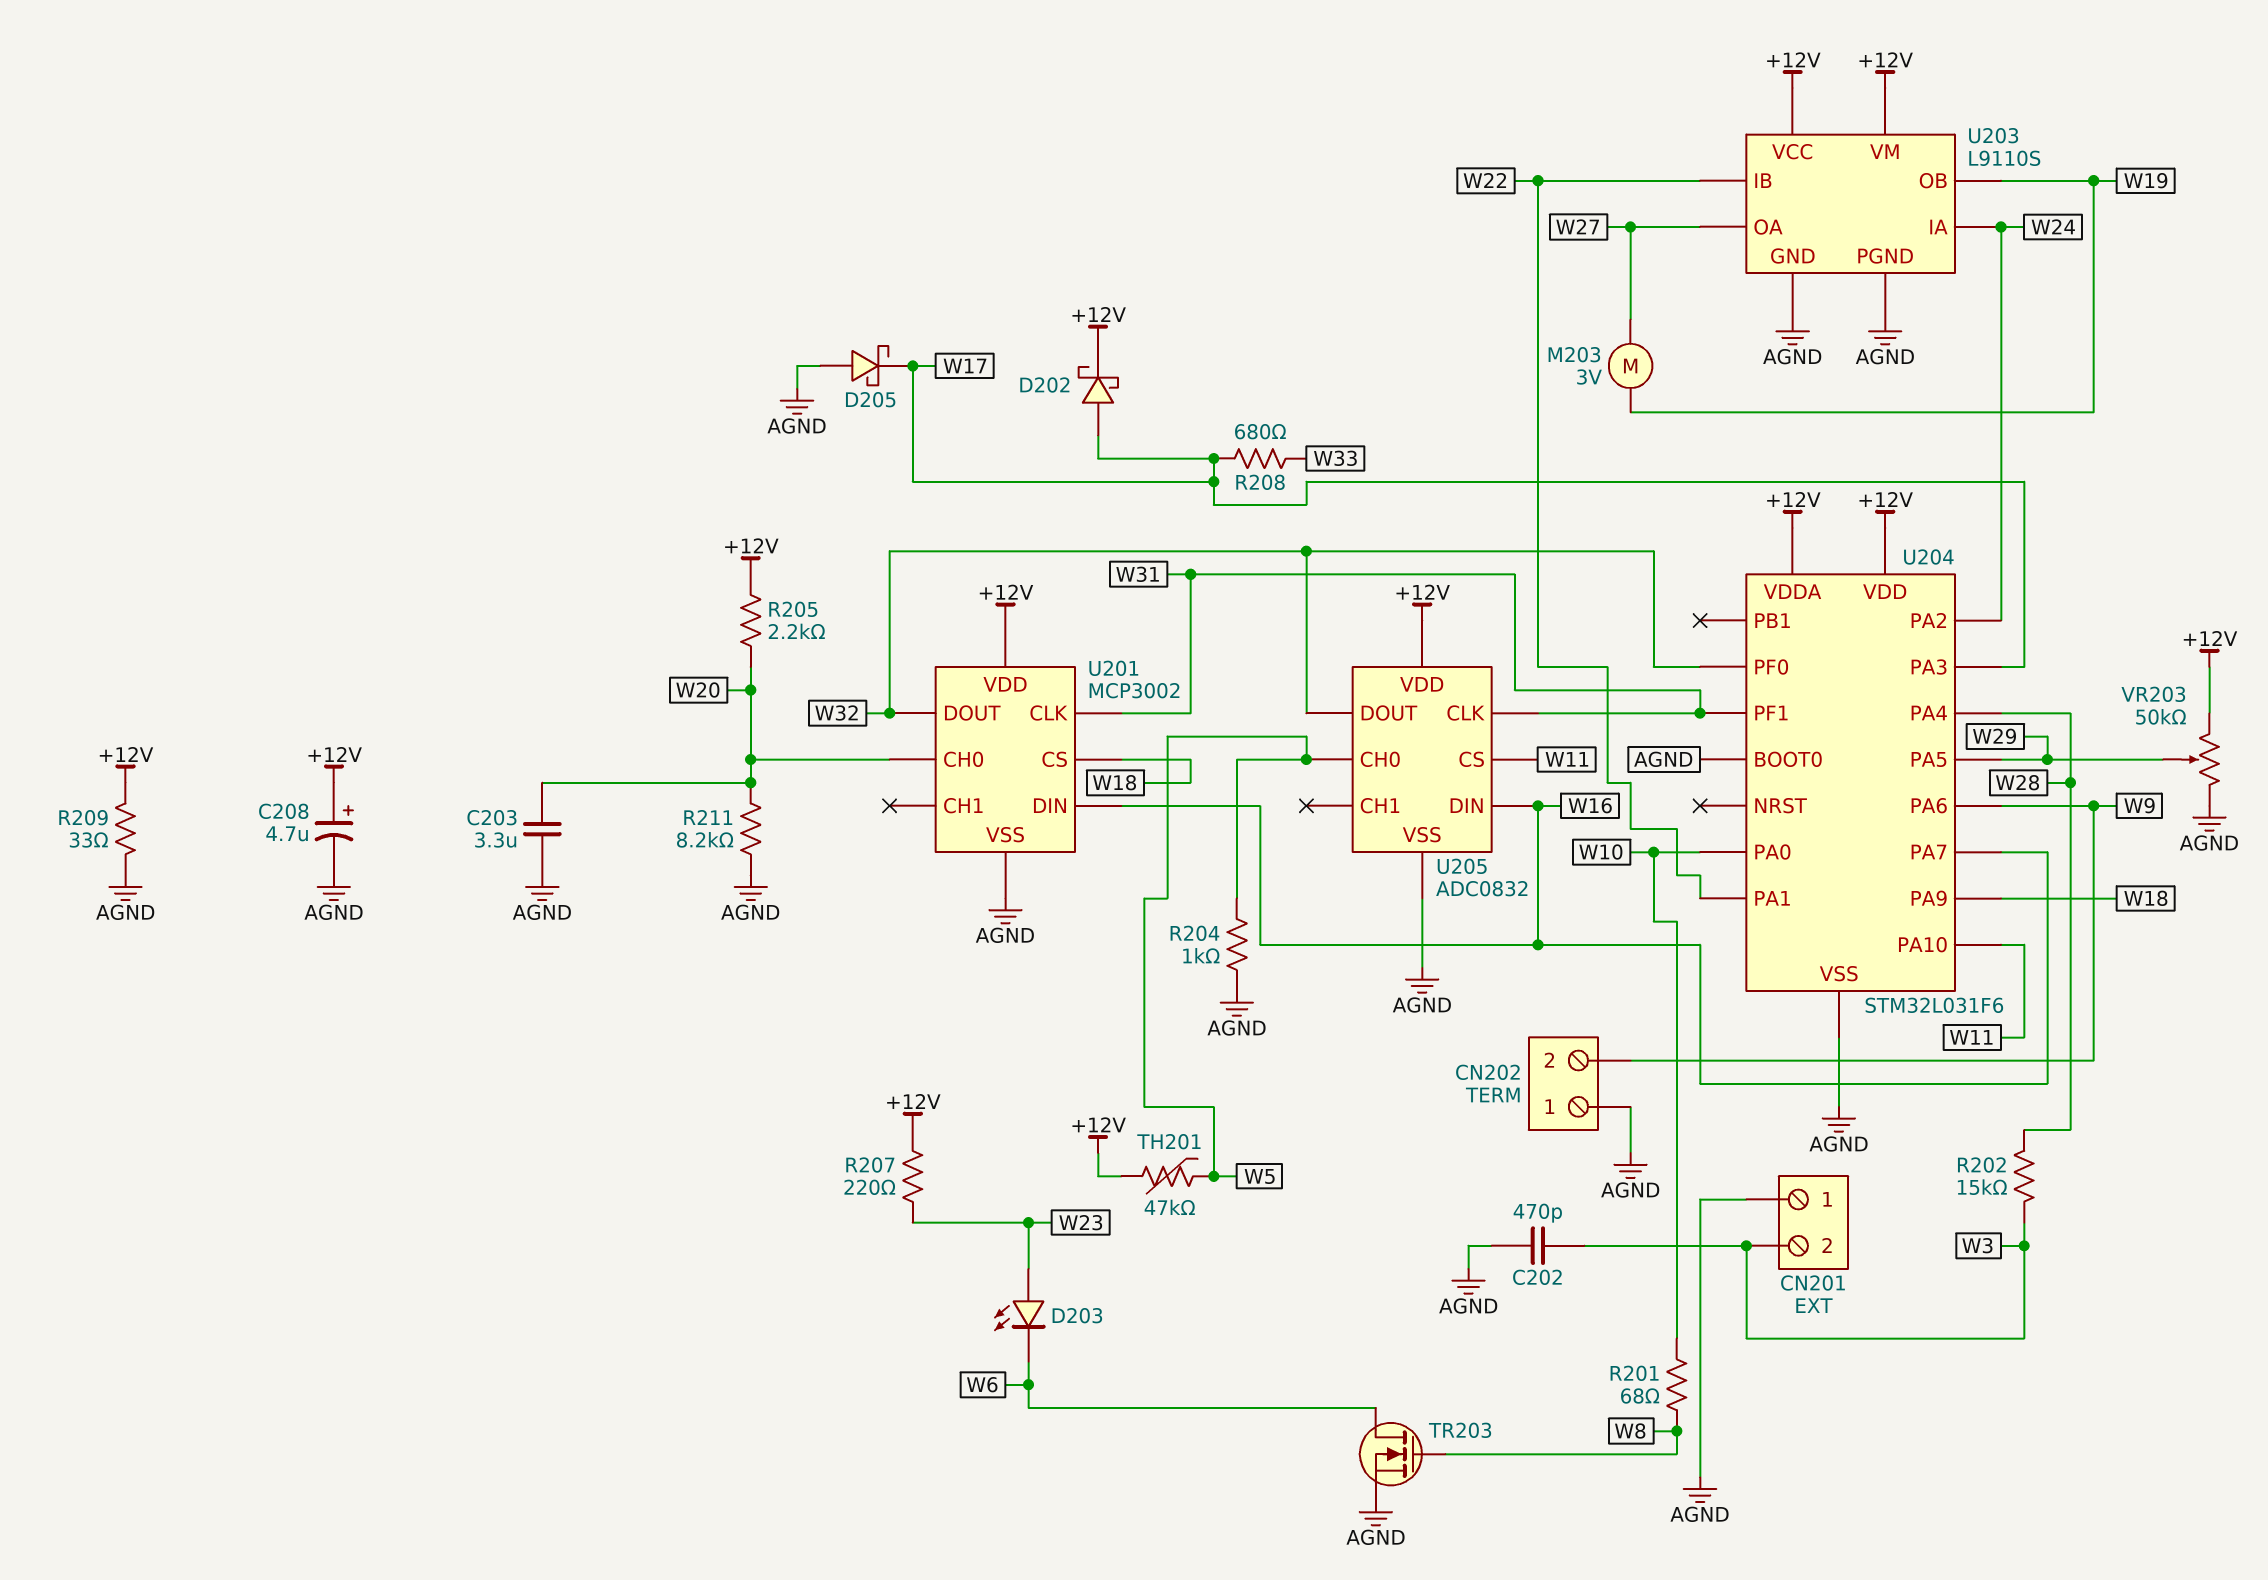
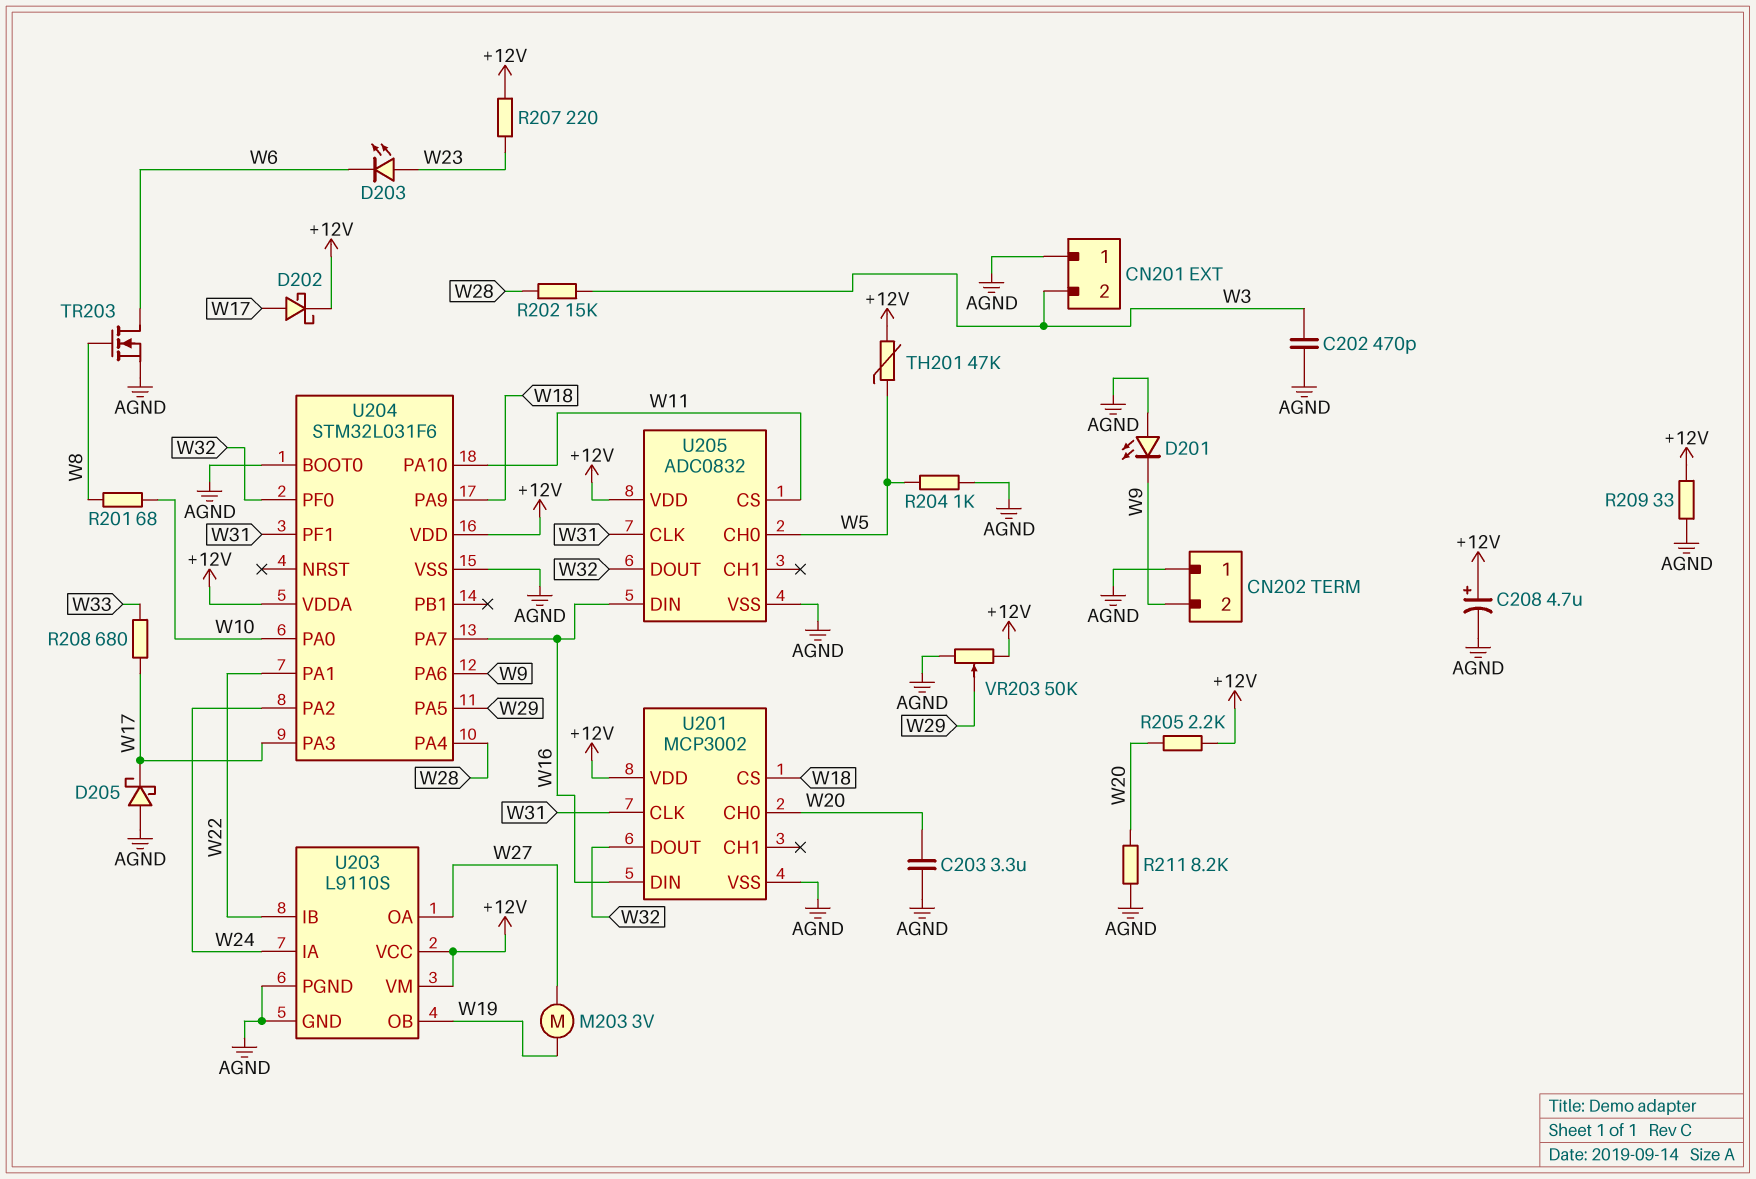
D201: none -> LED (A AGND, K W9)

